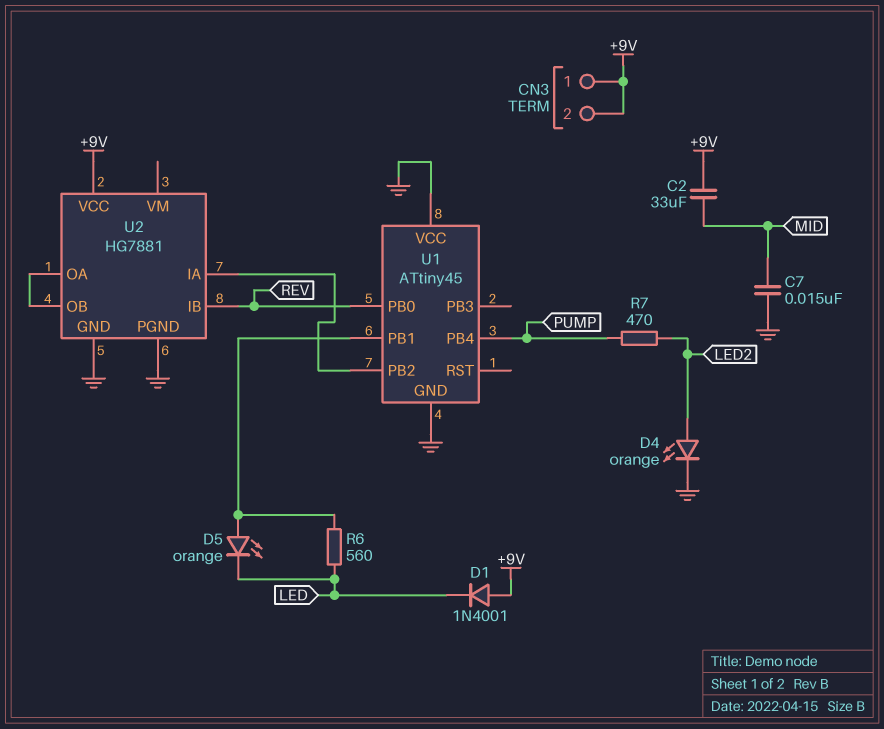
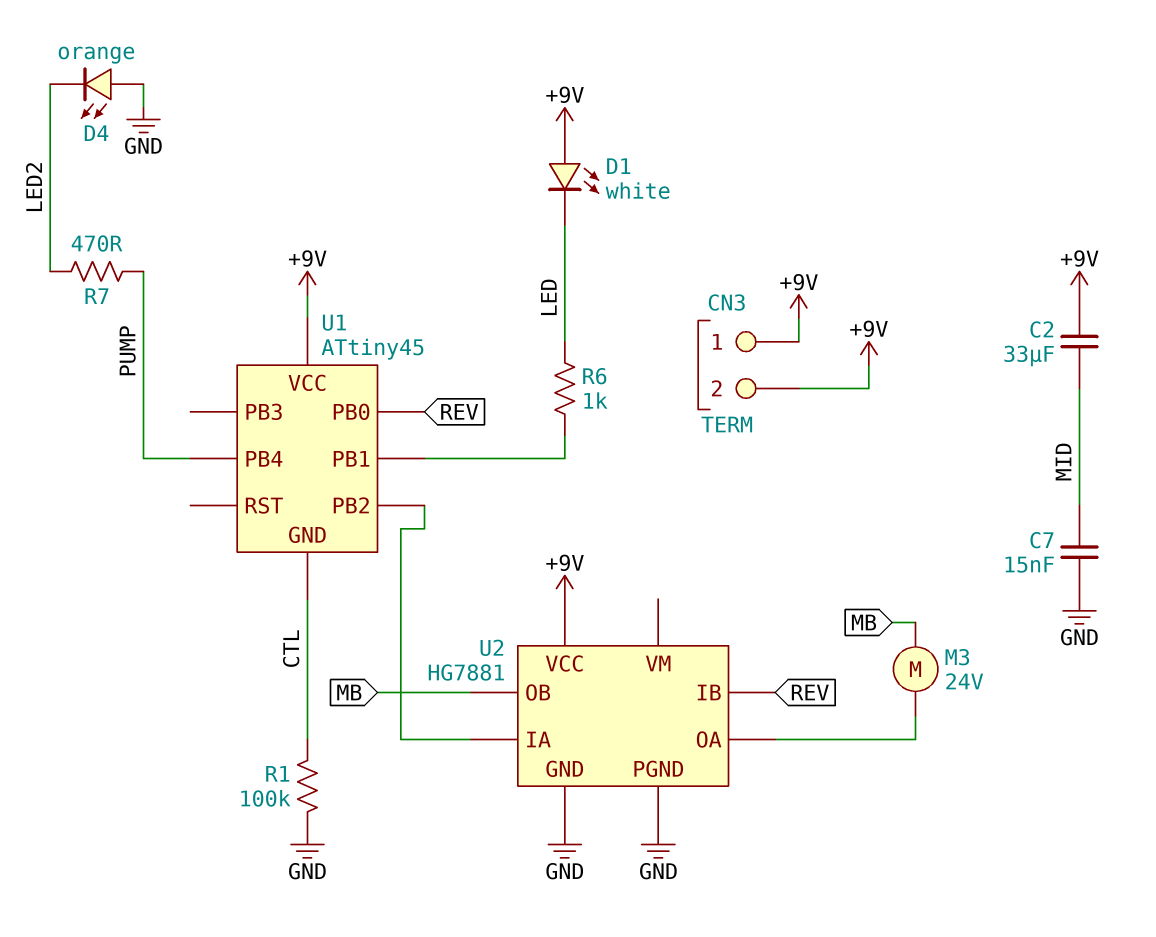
D1: diode 1N4001 (A +9V, K LED) -> LED white (A +9V, K LED)
D4: LED orange (A LED2, K GND) -> LED orange (A GND, K LED2)
D5: LED orange (A U1/PB1, K LED) -> none
M3: none -> motor 24V (MB, U2/OA)
R1: none -> 100k (CTL, GND)
R6: 560 (LED, U1/PB1) -> 1k (LED, U1/PB1)
U1 pin GND: GND -> CTL
U1 pin VCC: GND -> +9V
U2 pin OB: U2/OA -> MB

